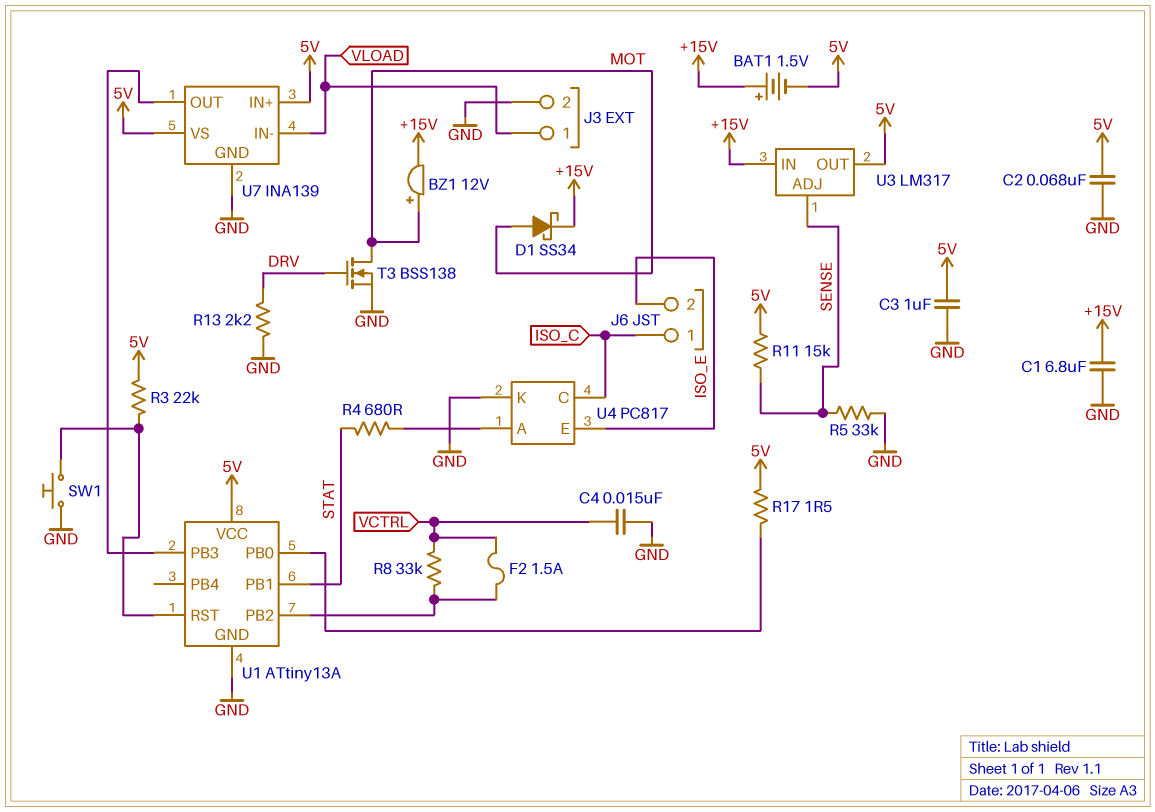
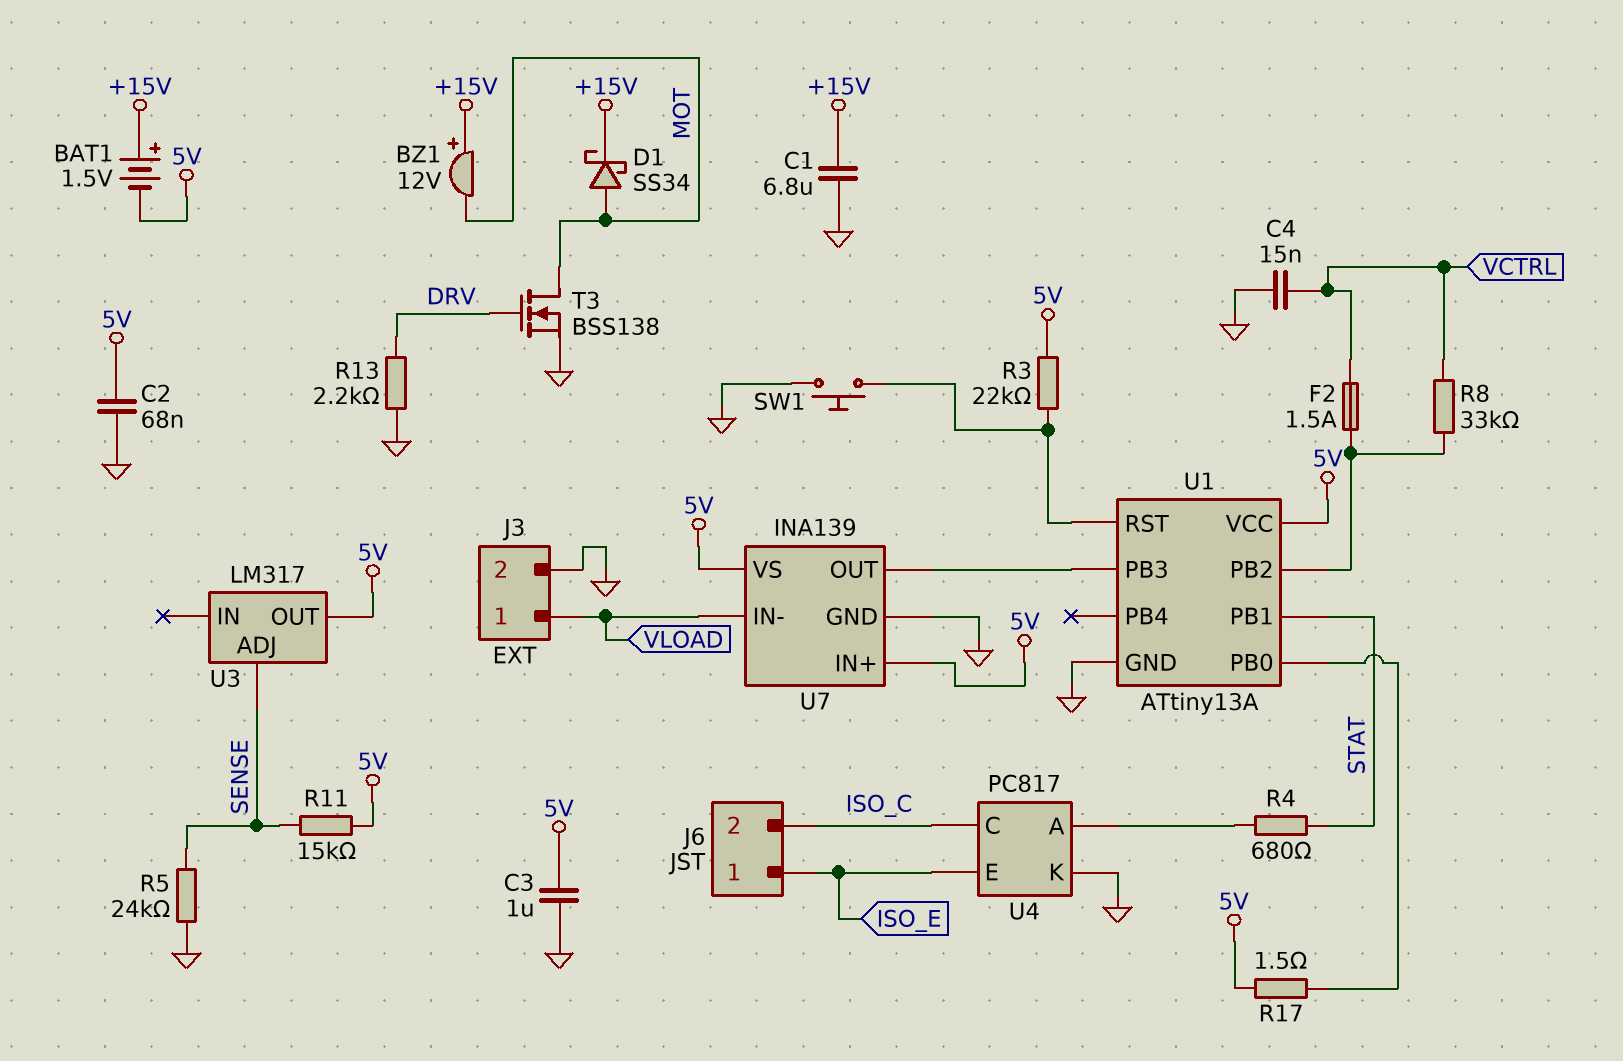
BZ1: buzzer 12V (plus MOT, minus +15V) -> buzzer 12V (plus +15V, minus MOT)
J6 pin 1: ISO_C -> ISO_E
J6 pin 2: ISO_E -> ISO_C
R5: 33k (GND, SENSE) -> 24k (GND, SENSE)
U3 pin IN: +15V -> none

